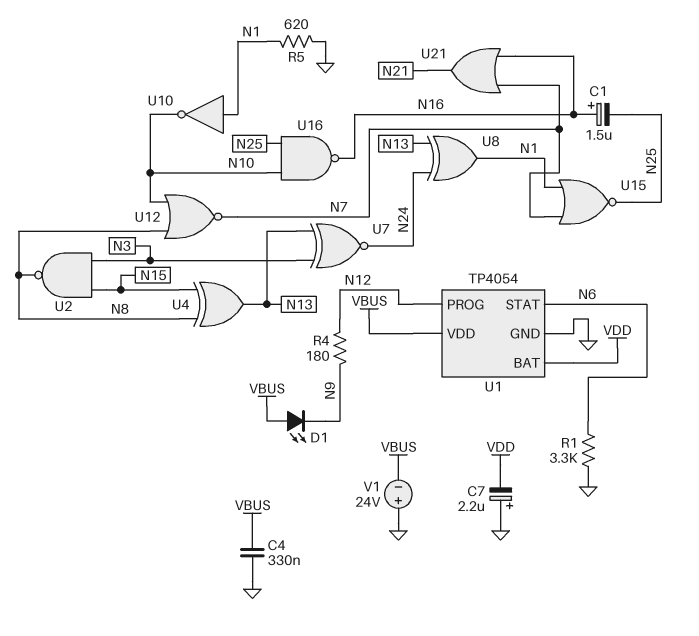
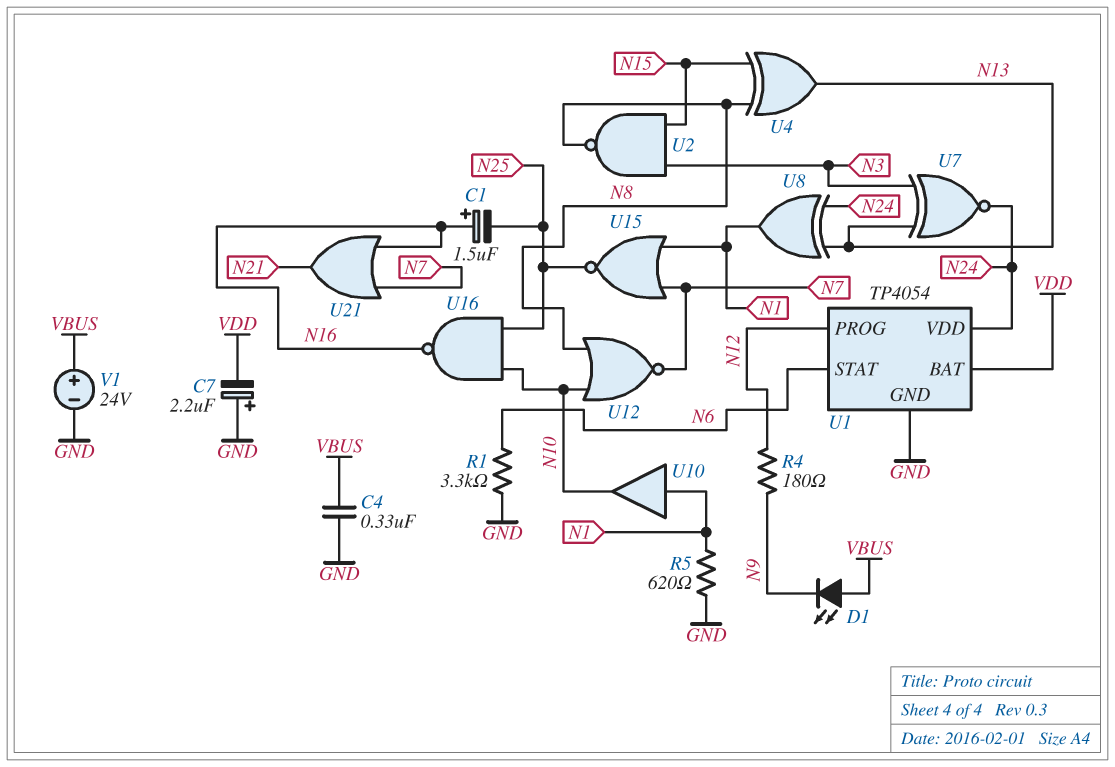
U1 pin VDD: VBUS -> N24
U10: NOT (in N1, out N10) -> buffer (in N1, out N10)
V1: 24V (plus GND, minus VBUS) -> 24V (plus VBUS, minus GND)

